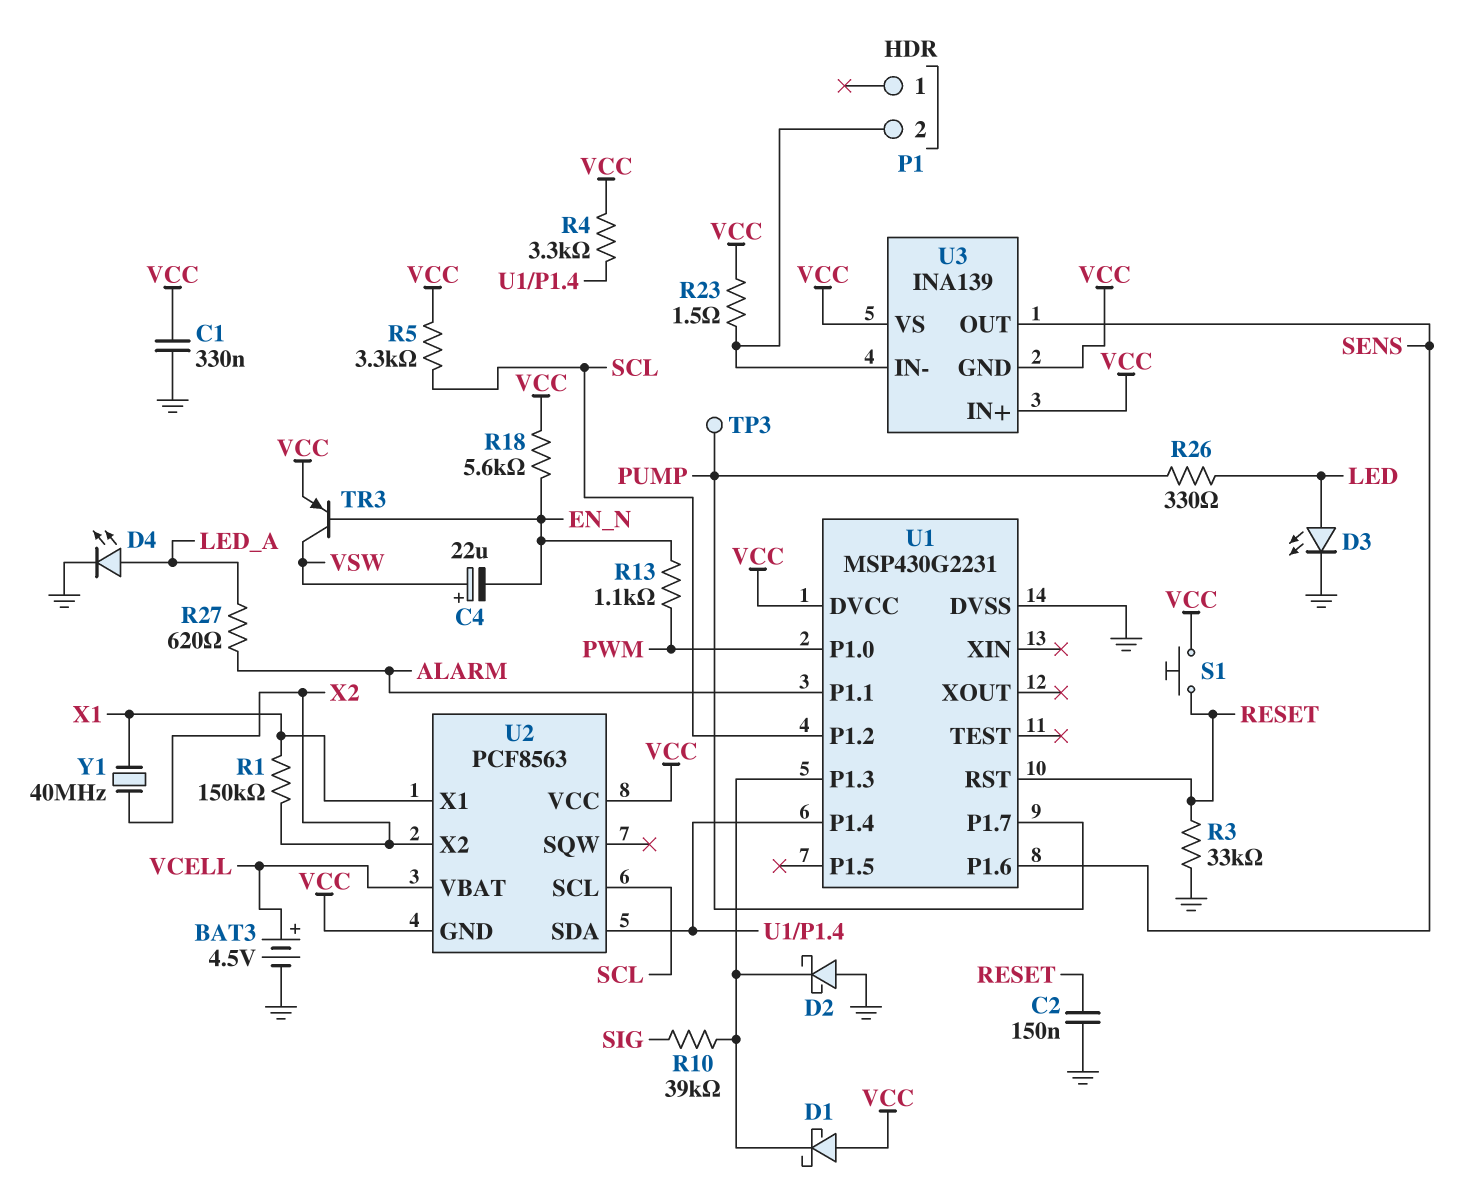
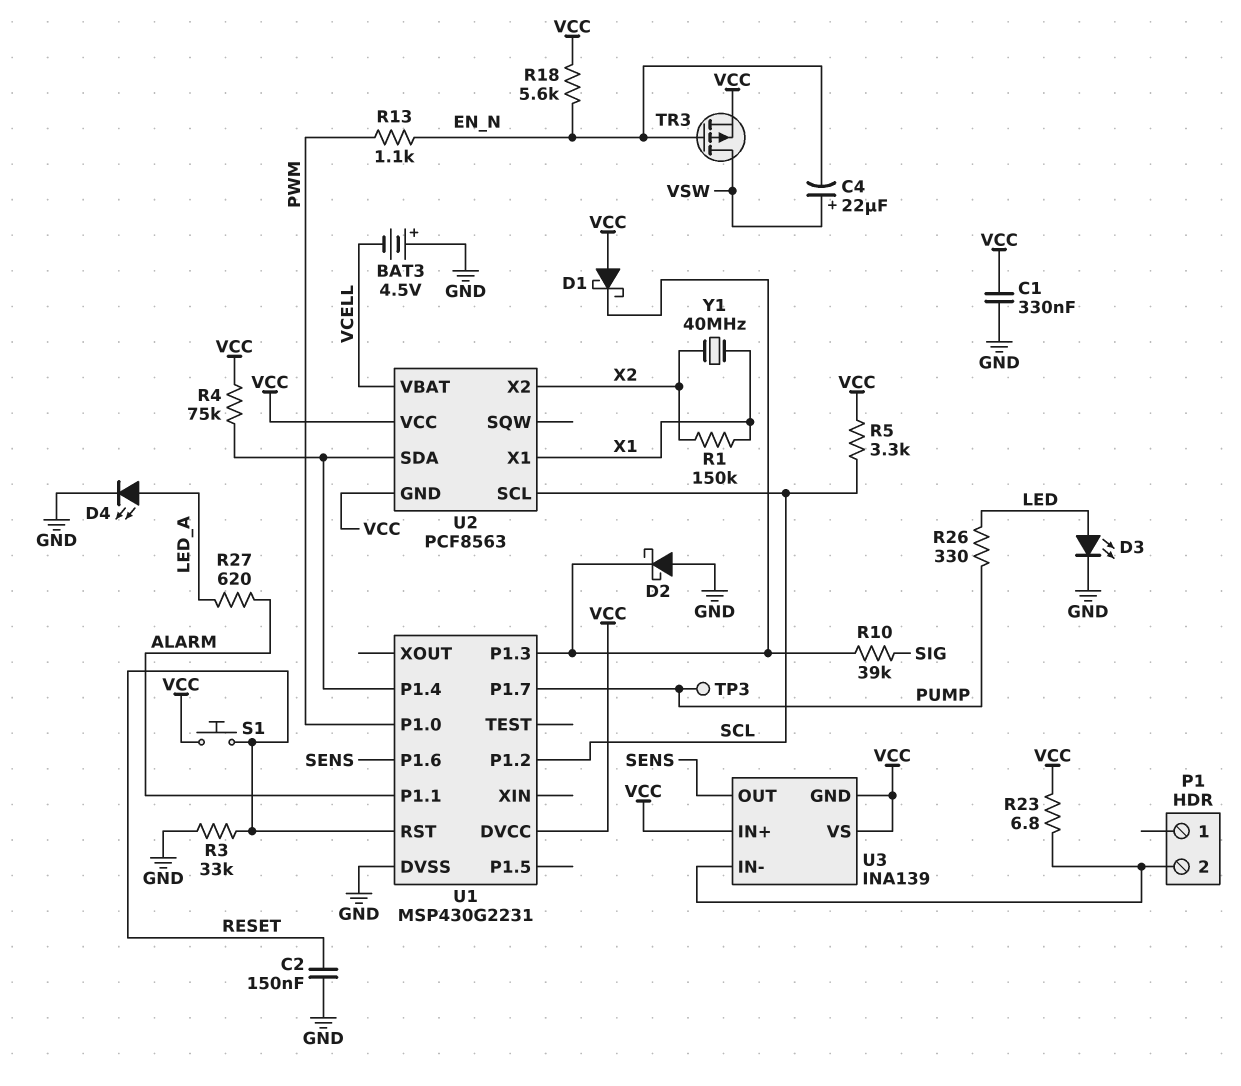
BAT3: 4.5V (plus VCELL, minus GND) -> 4.5V (plus GND, minus VCELL)
R4: 3.3k (U1/P1.4, VCC) -> 75k (U1/P1.4, VCC)
R23: 1.5 (P1/2, VCC) -> 6.8 (P1/2, VCC)
TR3: PNP (B EN_N, C VSW, E VCC) -> PMOS (G EN_N, D VSW, S VCC)

